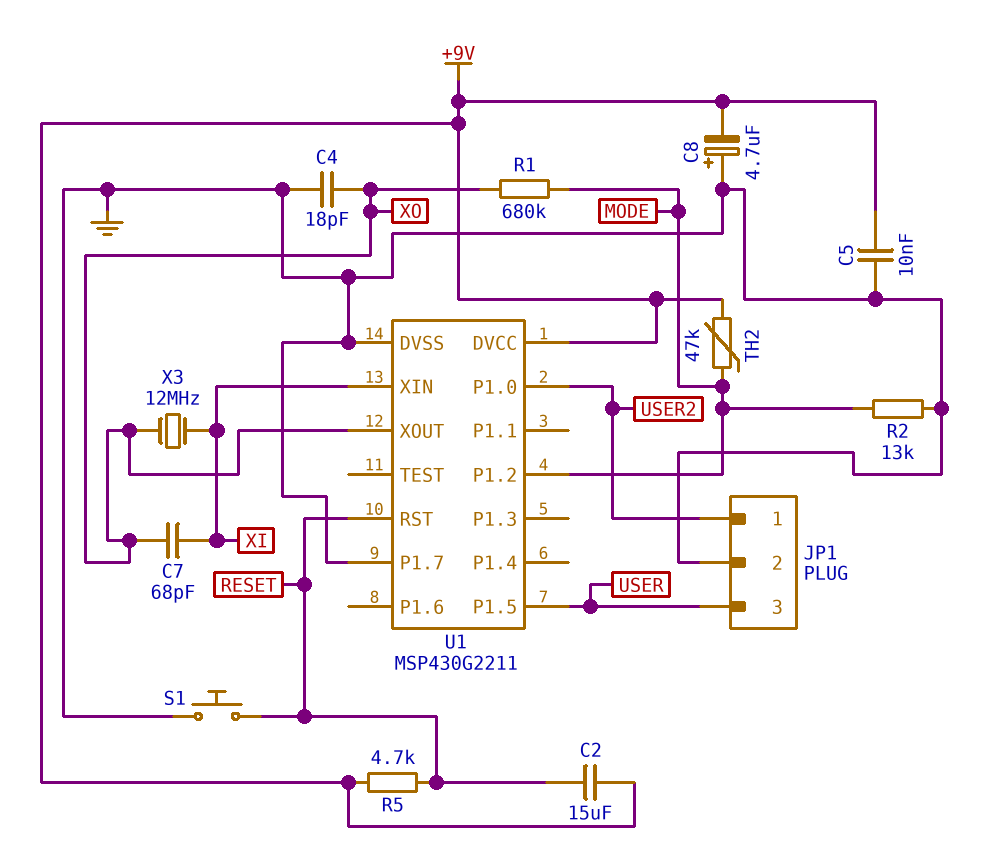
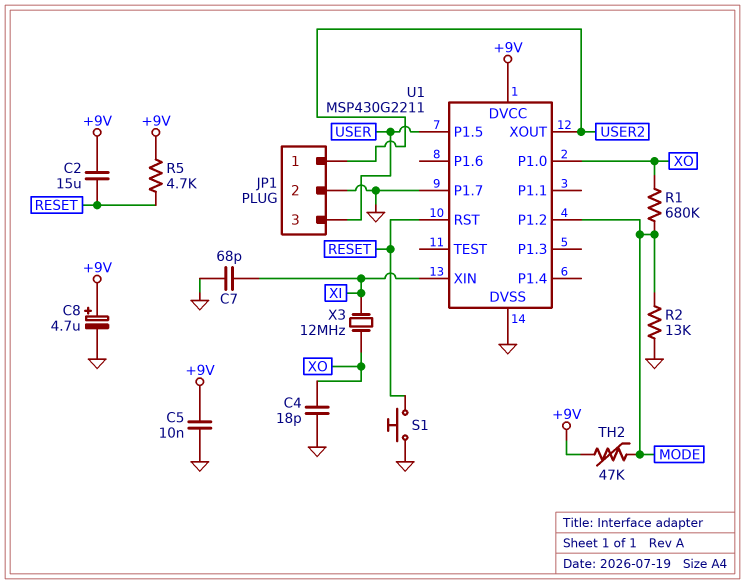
C7: 68pF (XI, XO) -> 68pF (GND, XI)
C8: 4.7uF (plus GND, minus +9V) -> 4.7uF (plus +9V, minus GND)
U1 pin P1.0: USER2 -> XO
U1 pin XOUT: XO -> USER2

